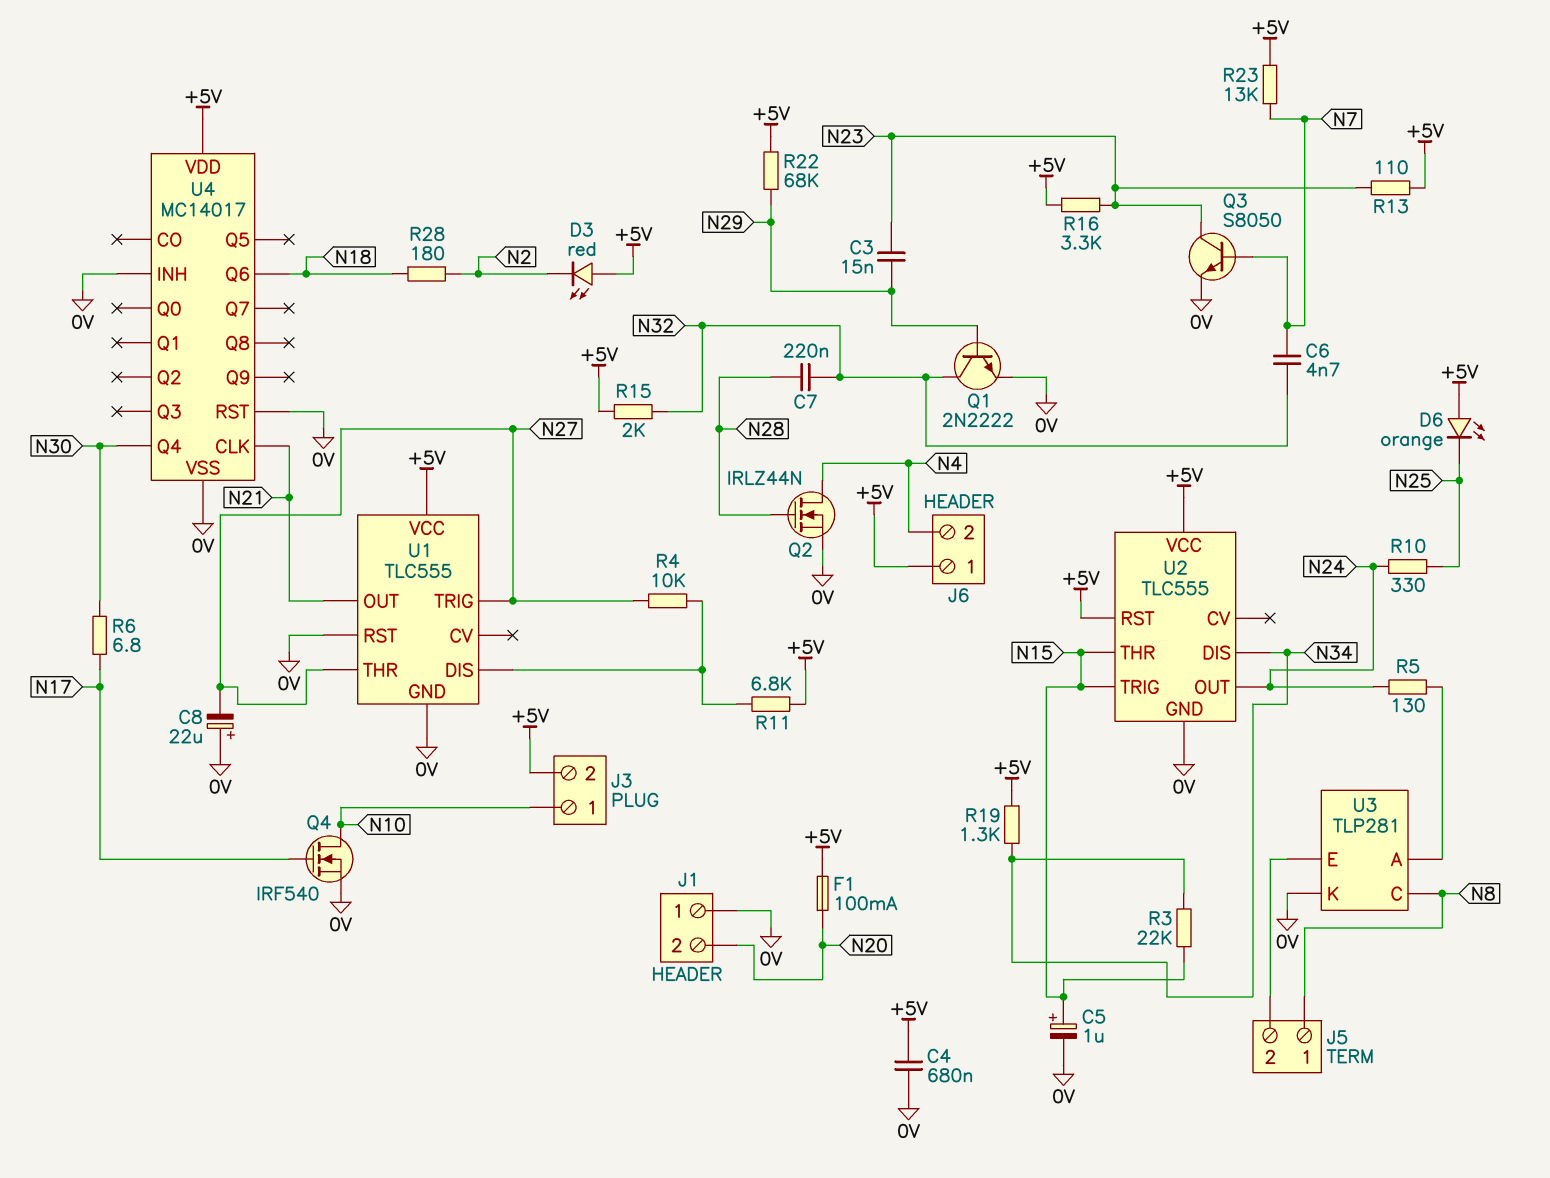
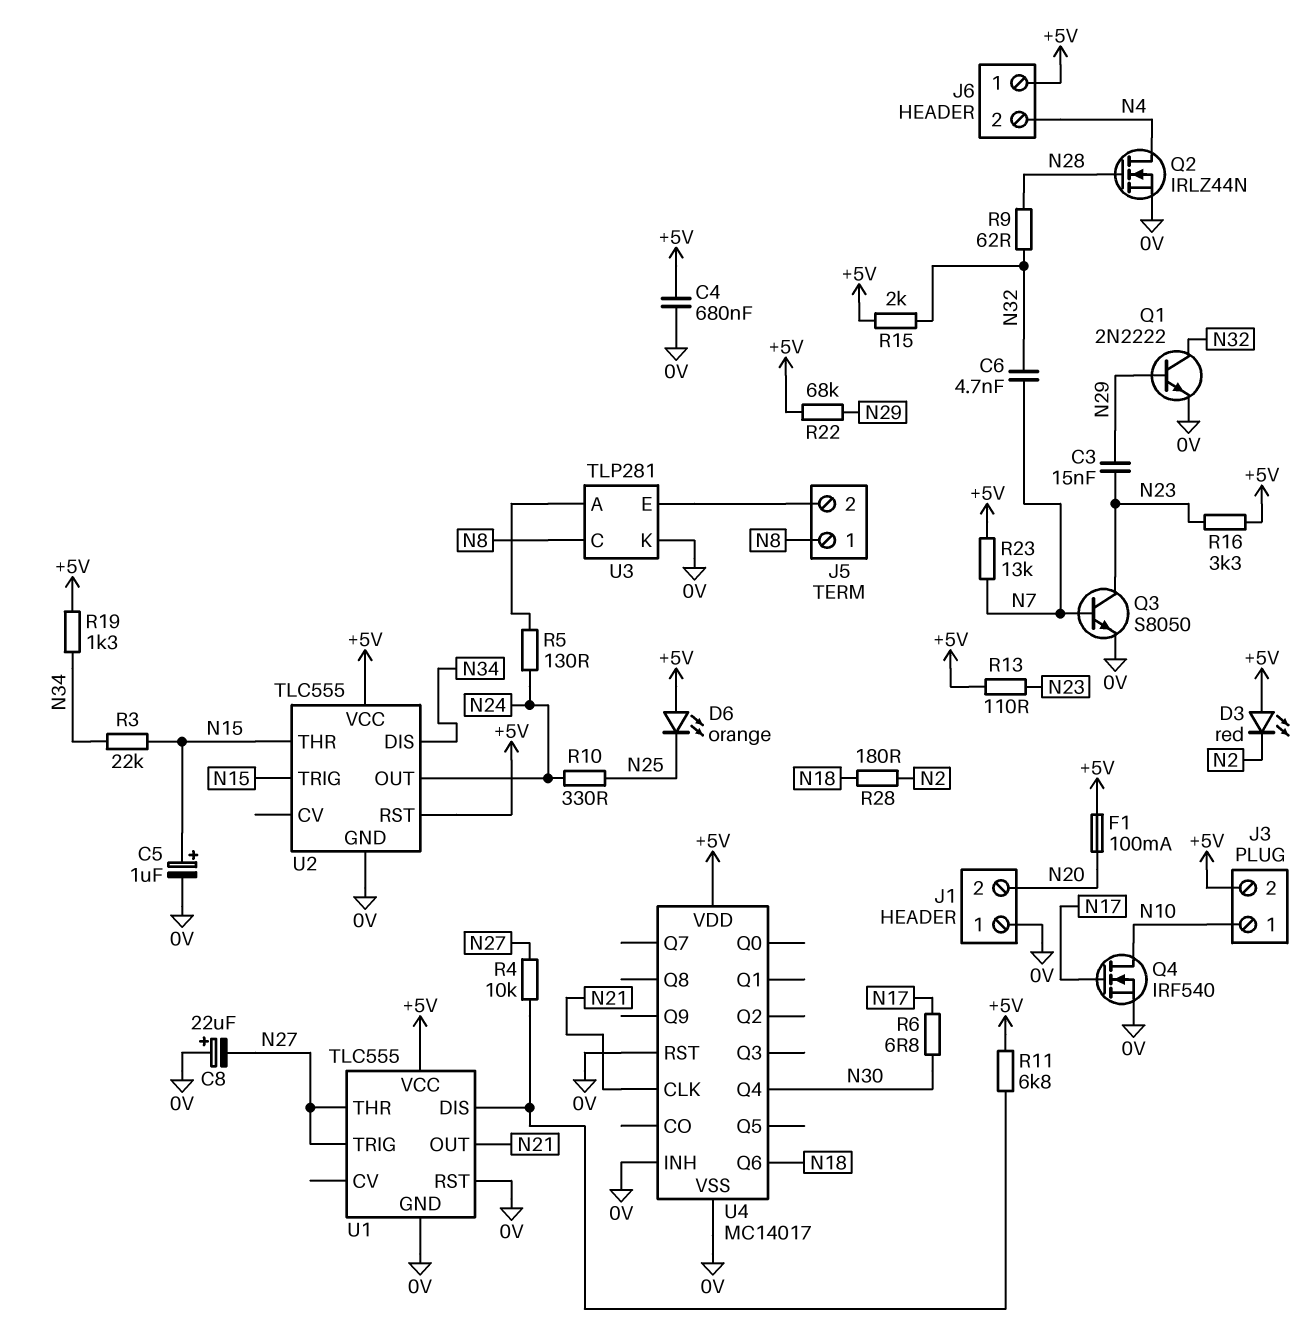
C7: 220nF (N28, N32) -> none
R9: none -> 62 (N28, N32)

